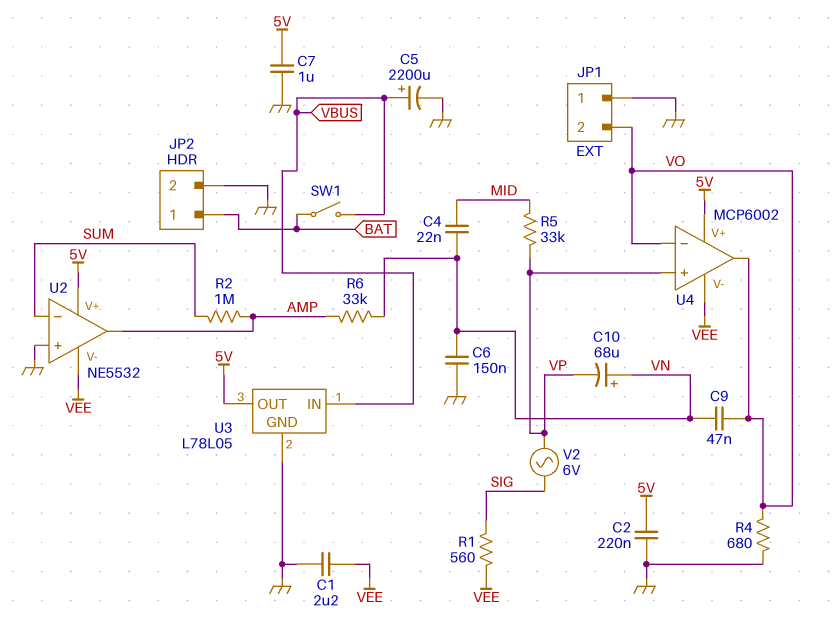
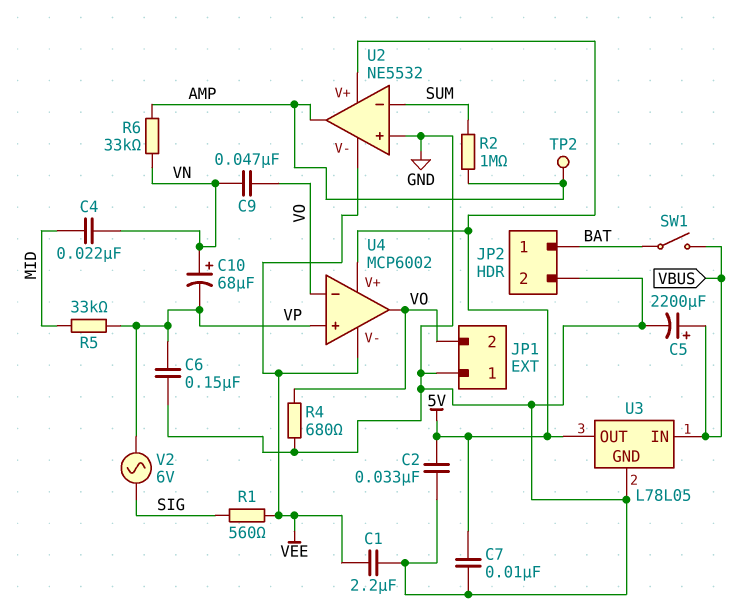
C2: 220nF (5V, GND) -> 33nF (5V, GND)
C6: 150nF (GND, VN) -> 150nF (GND, VP)
C7: 1uF (5V, GND) -> 10nF (5V, GND)
TP2: none -> test point (AMP)

